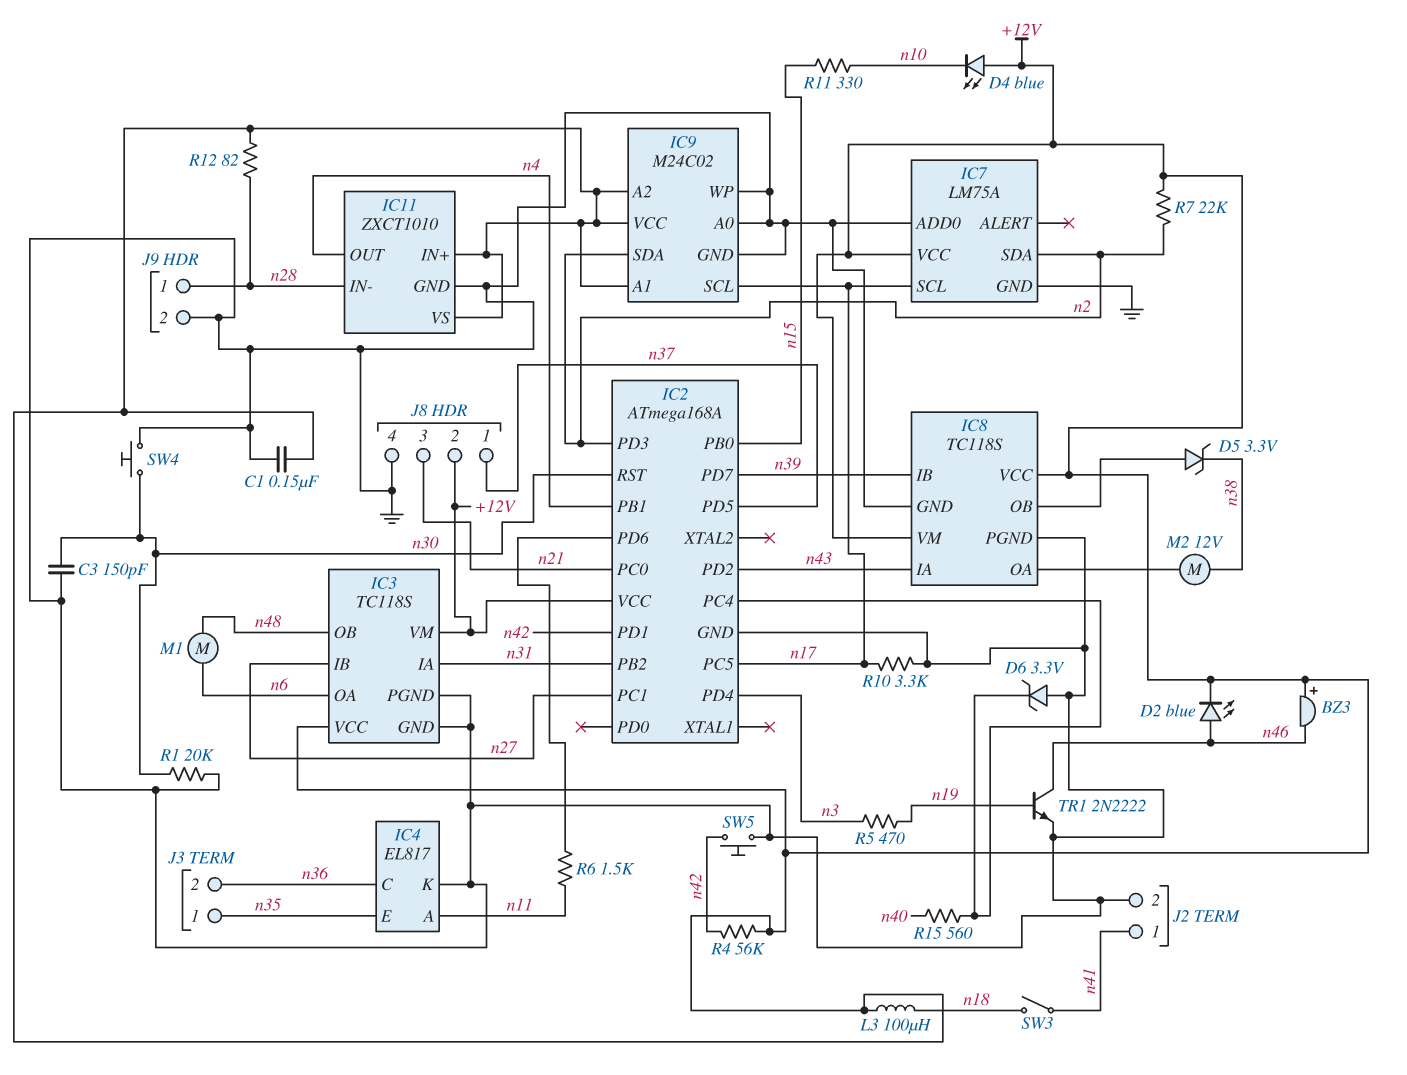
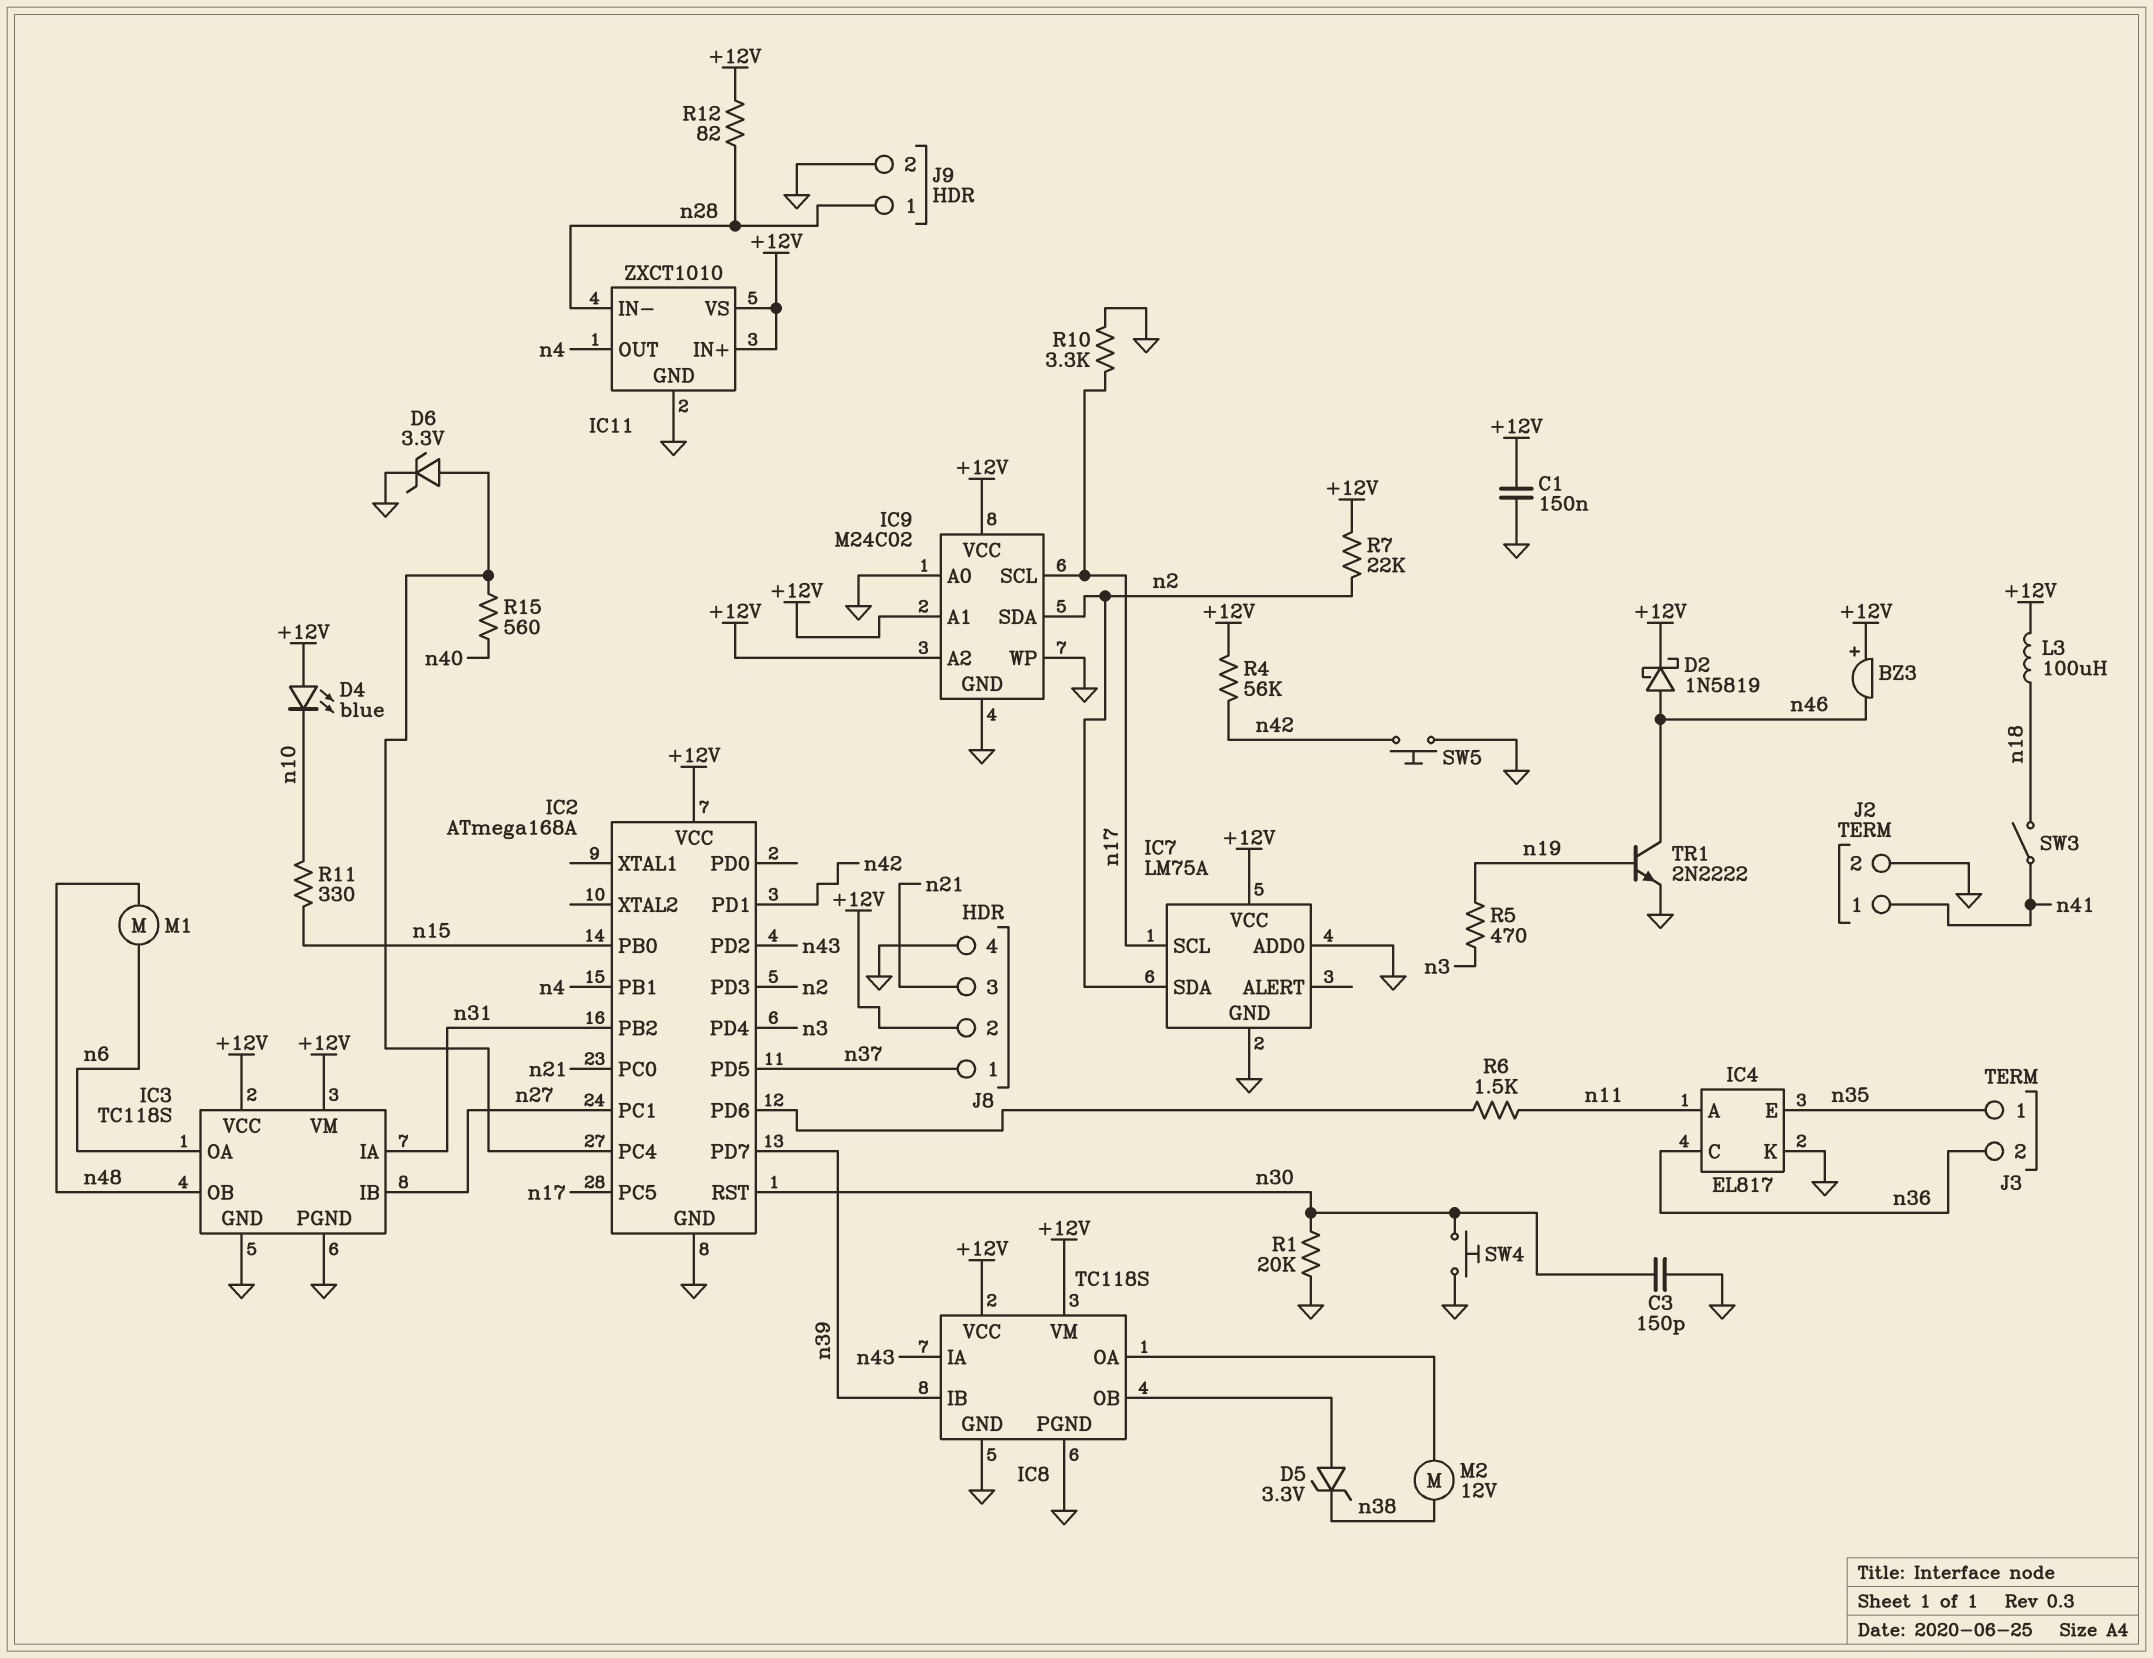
D2: LED blue (A n46, K +12V) -> schottky 1N5819 (A n46, K +12V)
D6: zener 3.3V (A GND, K IC2/PC4) -> zener 3.3V (A IC2/PC4, K GND)

